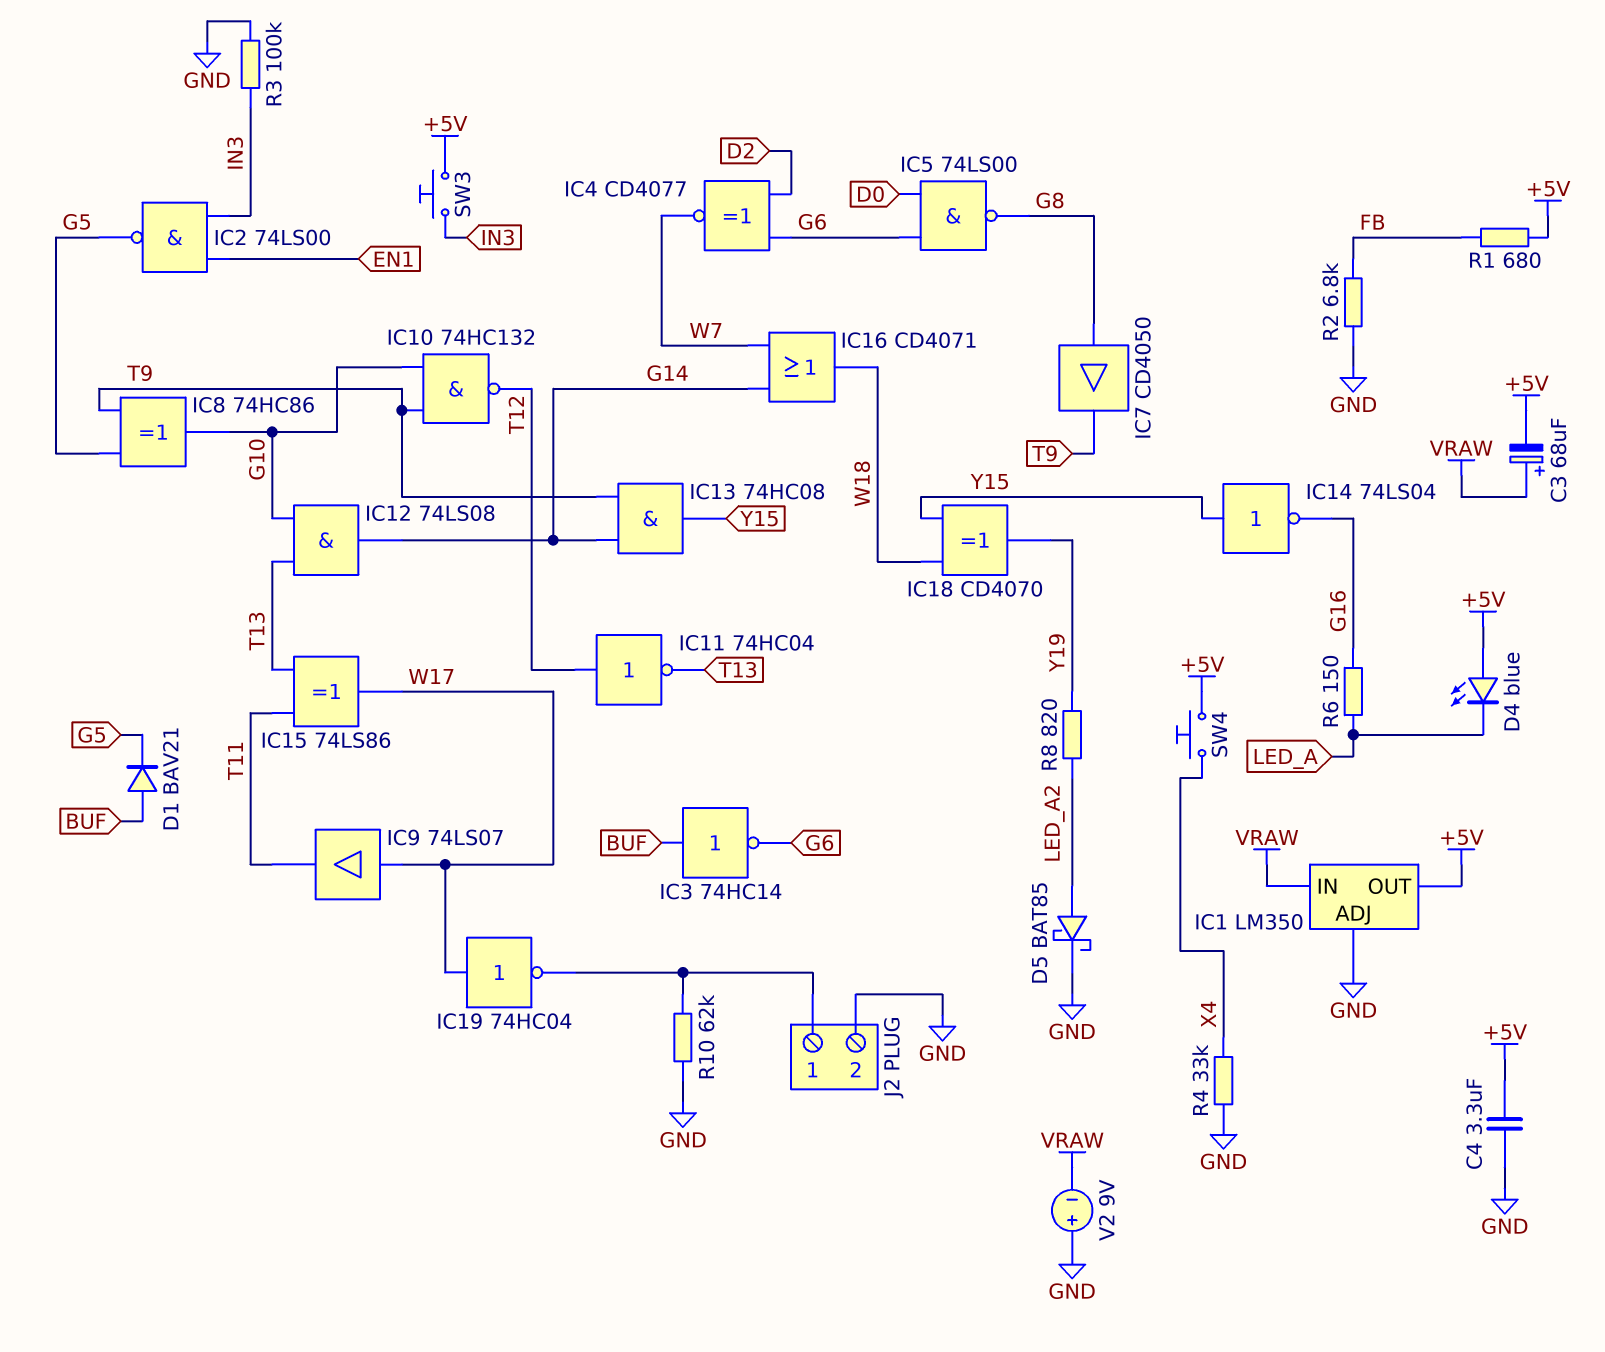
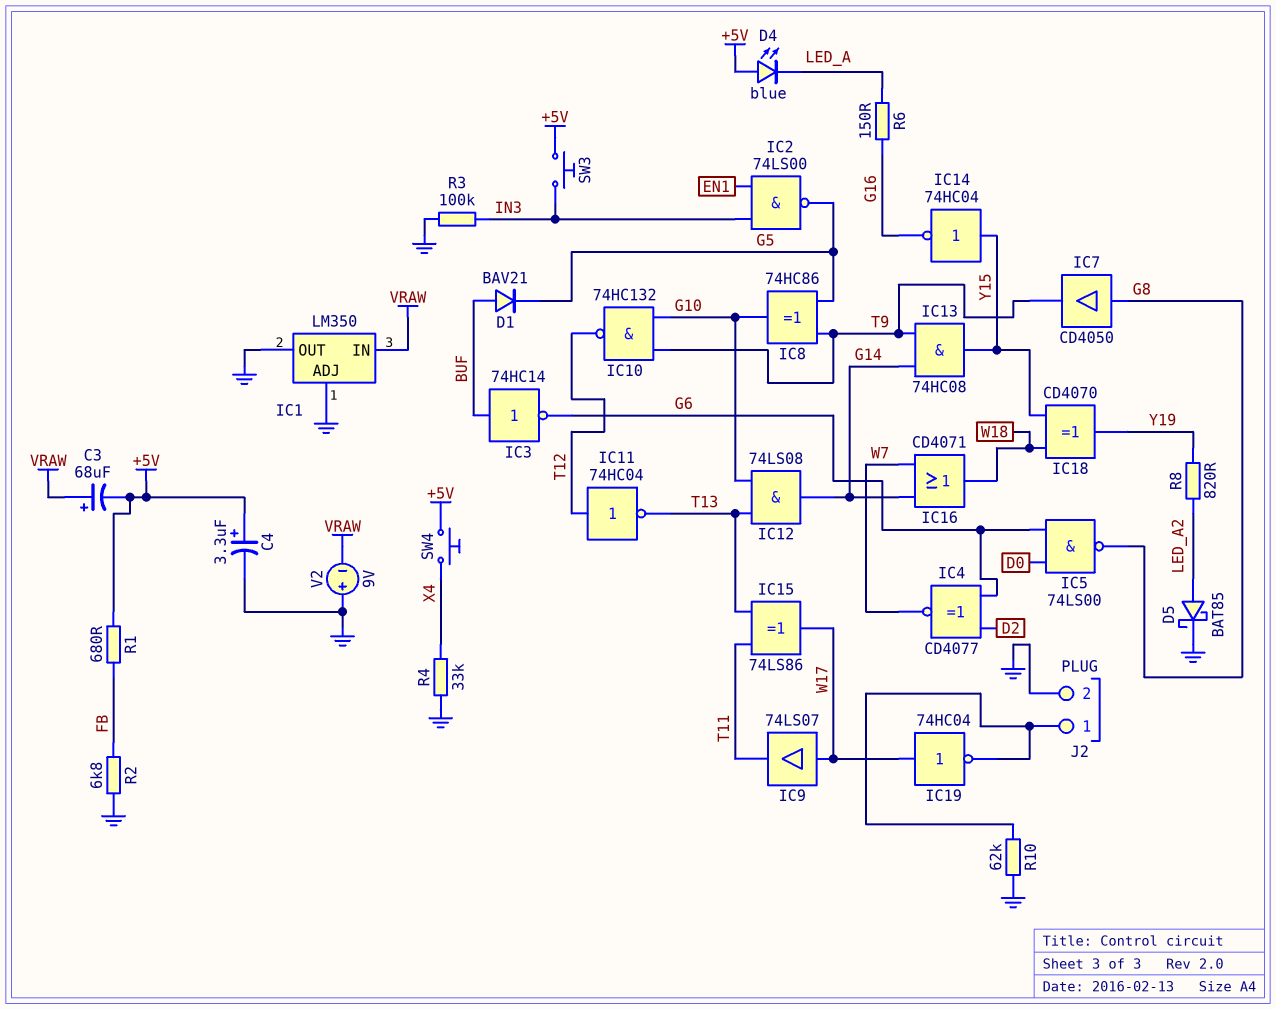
C4: 3.3uF (+5V, GND) -> 3.3uF (plus +5V, minus GND)
IC1 pin OUT: +5V -> GND
IC14: NOT 74LS04 (in Y15, out G16) -> NOT 74HC04 (in Y15, out G16)

